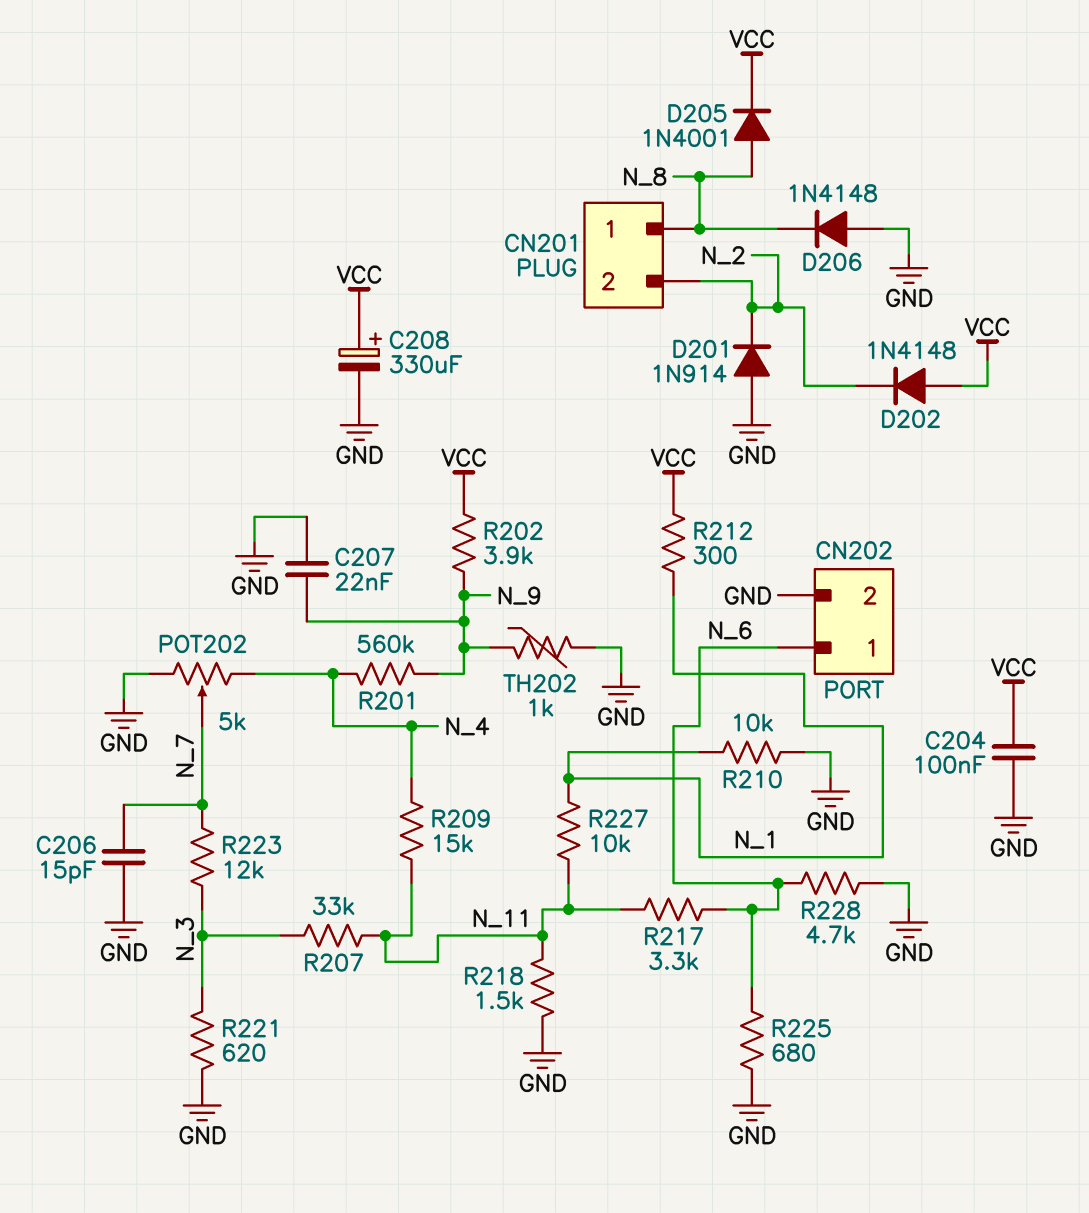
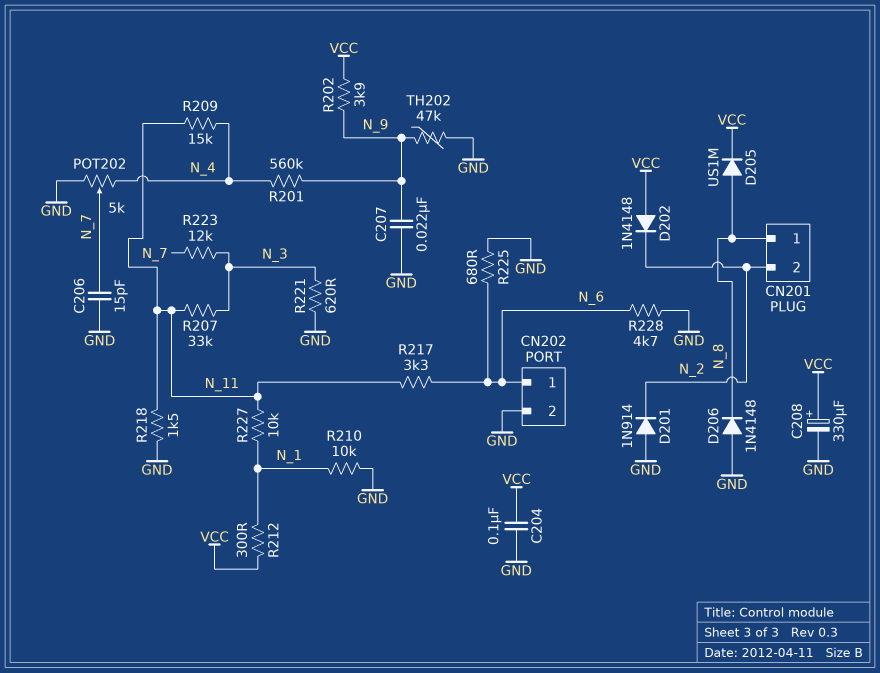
D205: diode 1N4001 (A N_8, K VCC) -> diode US1M (A N_8, K VCC)
TH202: 1k (GND, N_9) -> 47k (GND, N_9)

